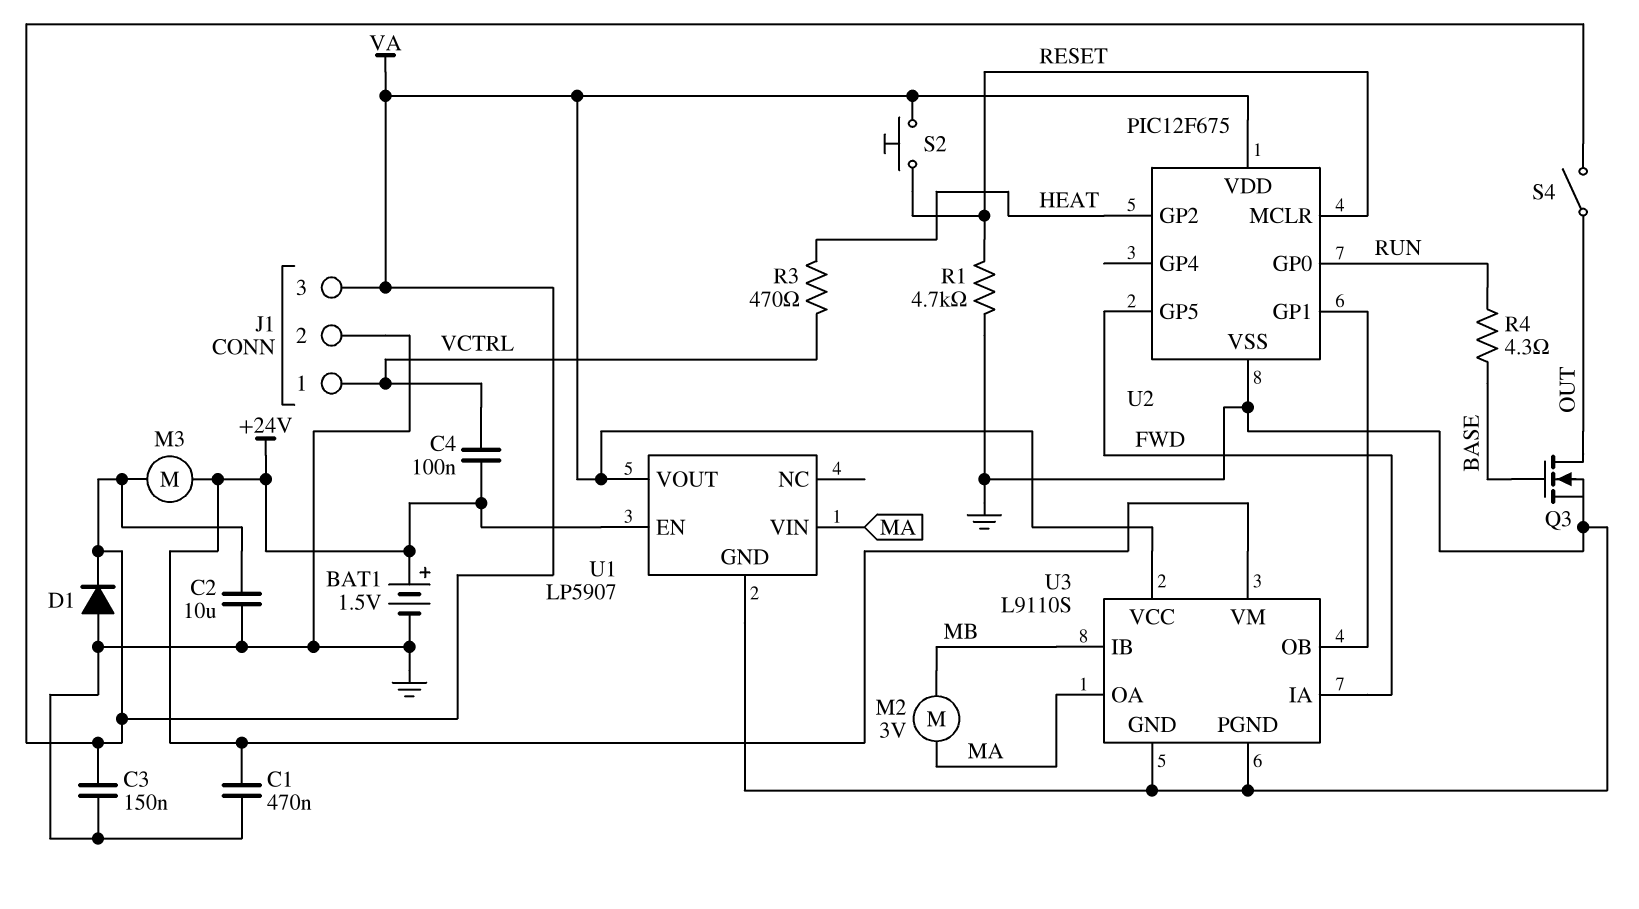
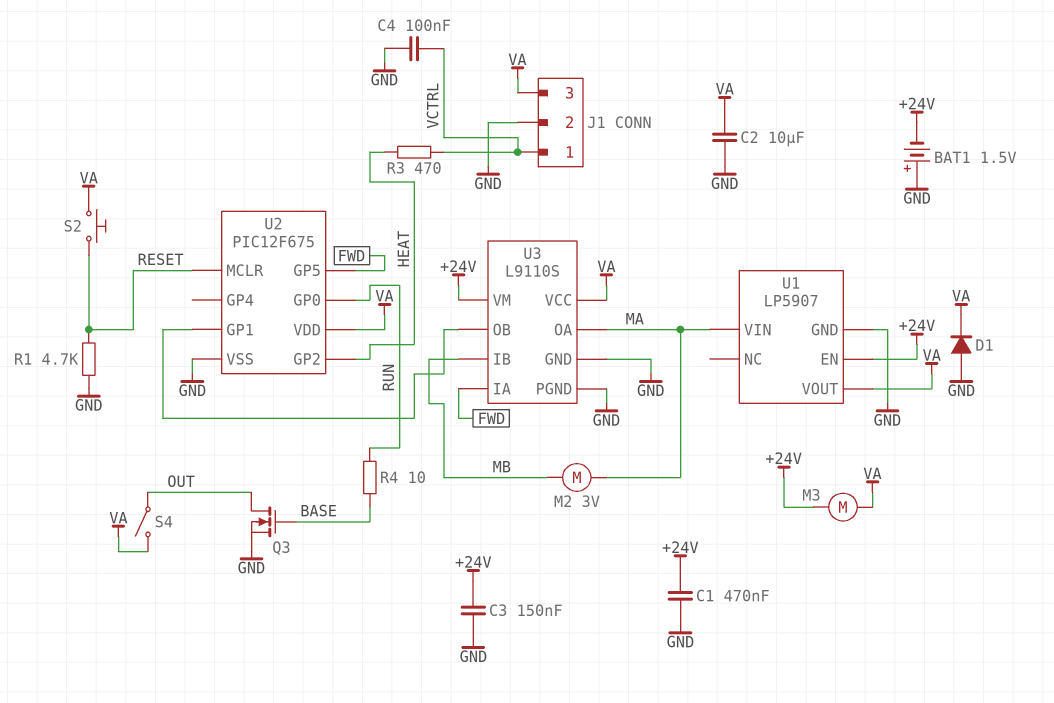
BAT1: 1.5V (plus +24V, minus GND) -> 1.5V (plus GND, minus +24V)
C3: 150nF (GND, VA) -> 150nF (+24V, GND)
C4: 100nF (+24V, VCTRL) -> 100nF (GND, VCTRL)
R4: 4.3 (BASE, RUN) -> 10 (BASE, RUN)

